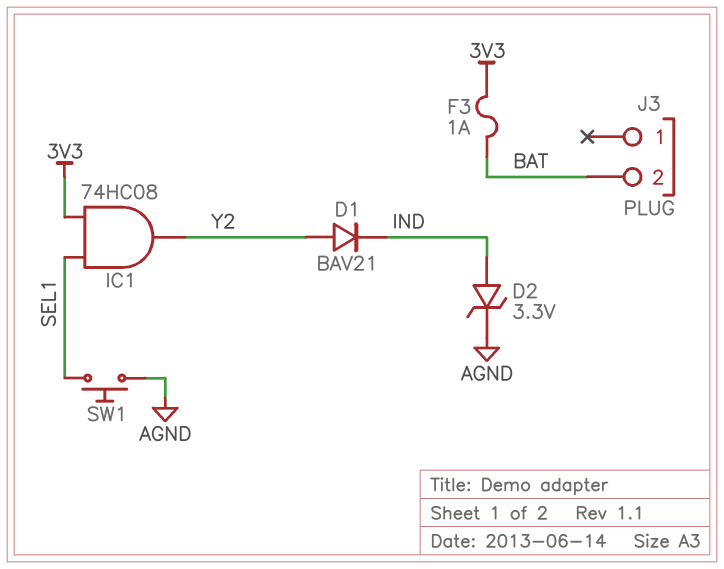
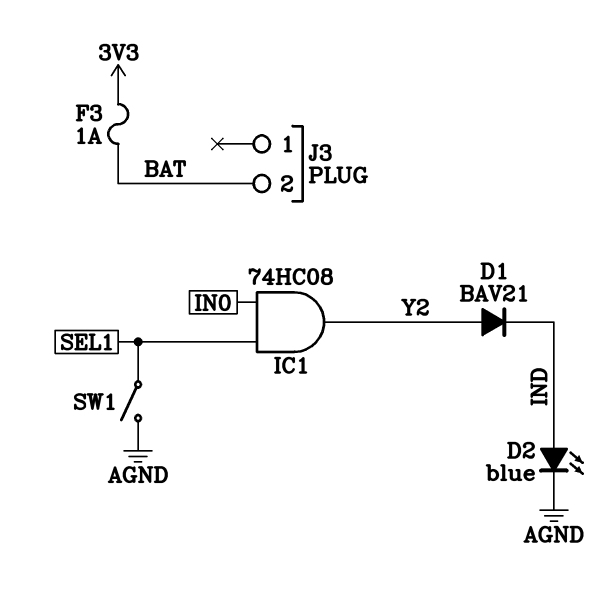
D2: zener 3.3V (A IND, K AGND) -> LED blue (A IND, K AGND)
IC1: AND 74HC08 (in 3V3, in SEL1, out Y2) -> AND 74HC08 (in IN0, in SEL1, out Y2)
SW1: button (AGND, SEL1) -> switch (AGND, SEL1)

